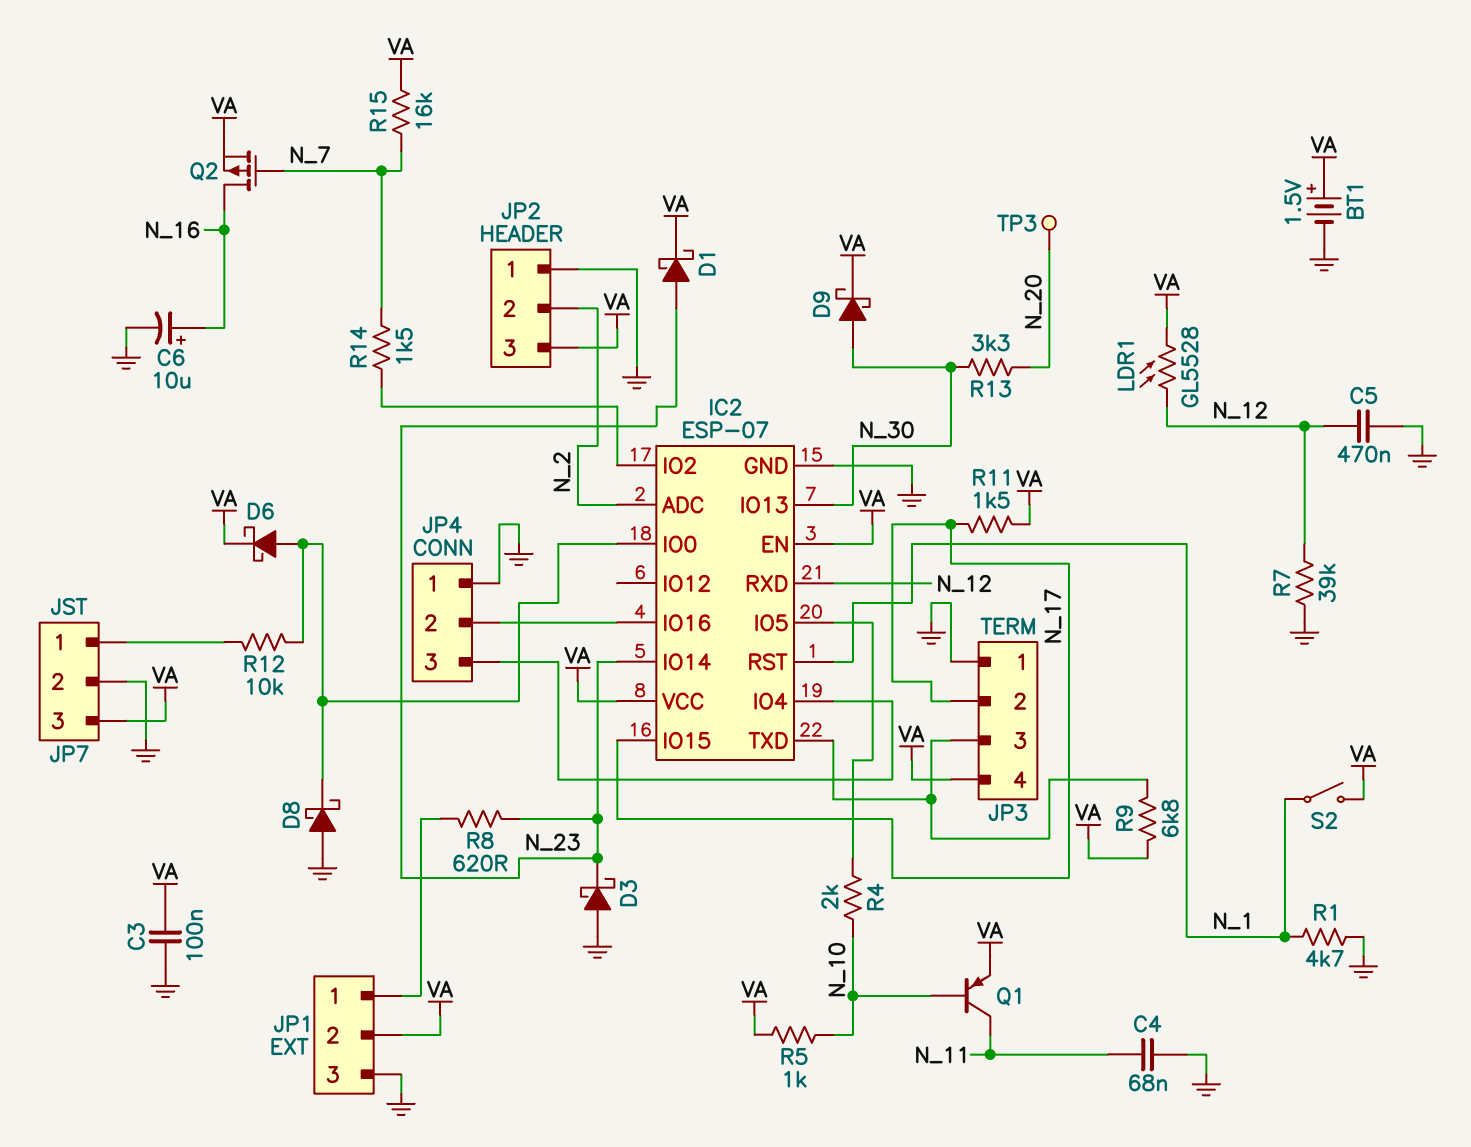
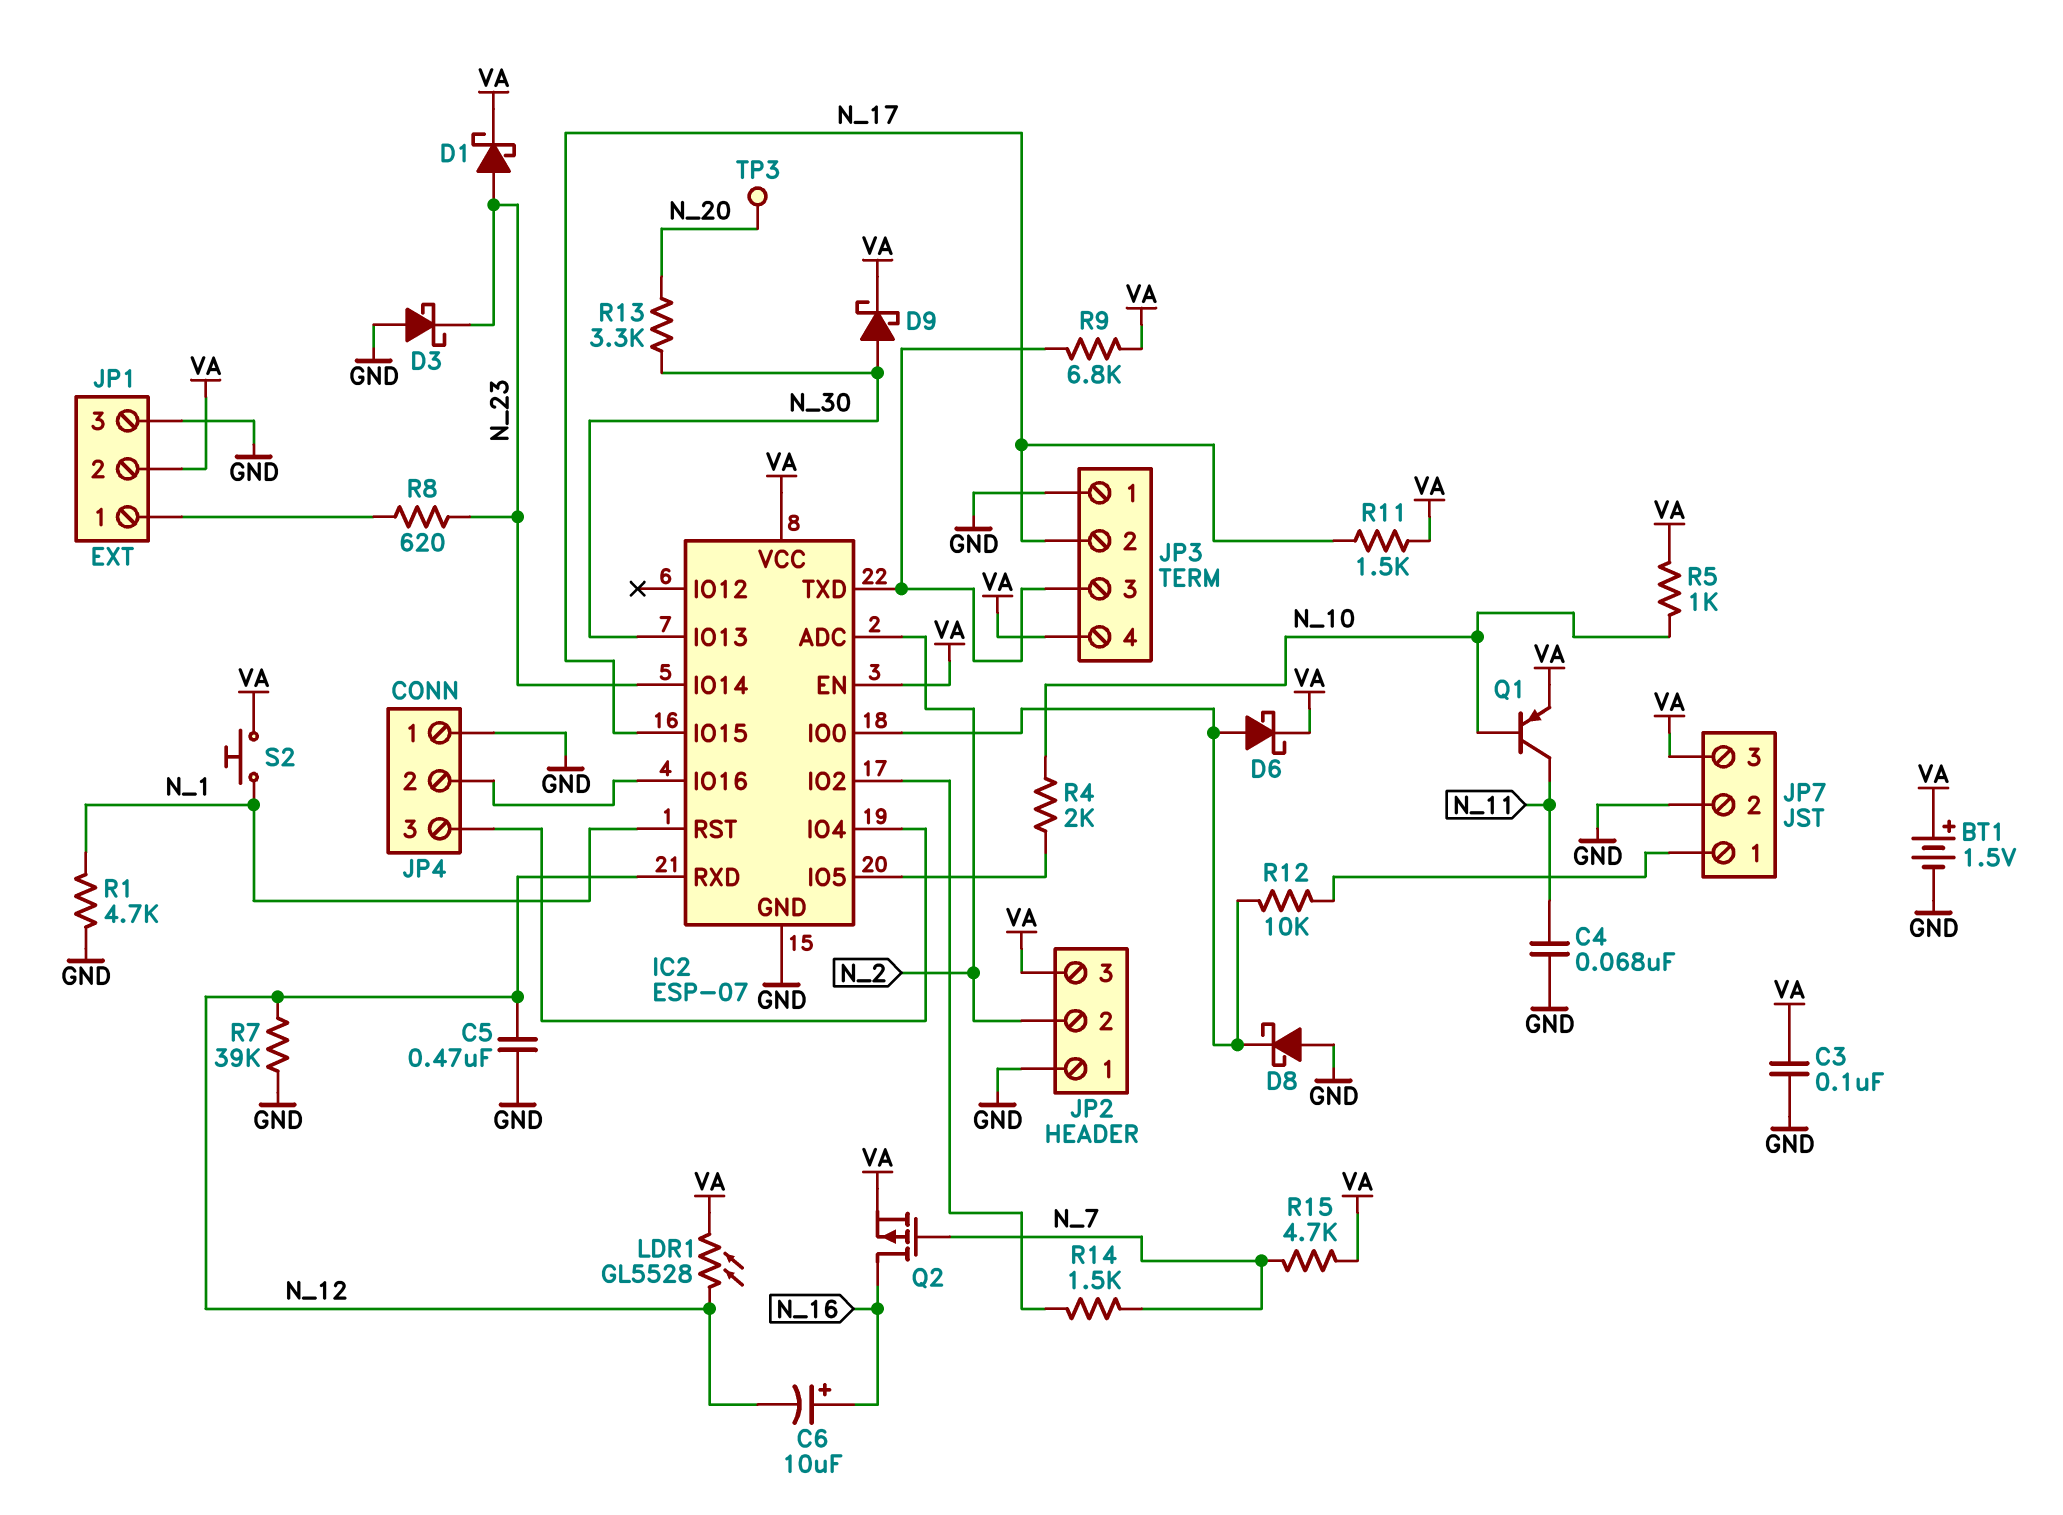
C6: 10uF (plus N_16, minus GND) -> 10uF (plus N_16, minus N_12)
R15: 16k (N_7, VA) -> 4.7k (N_7, VA)
S2: switch (N_1, VA) -> button (N_1, VA)

